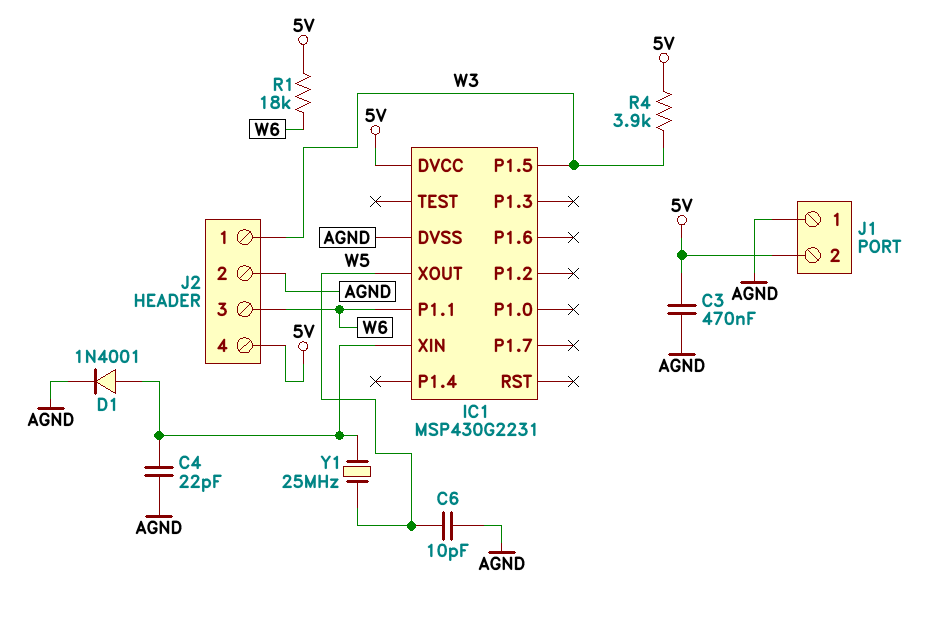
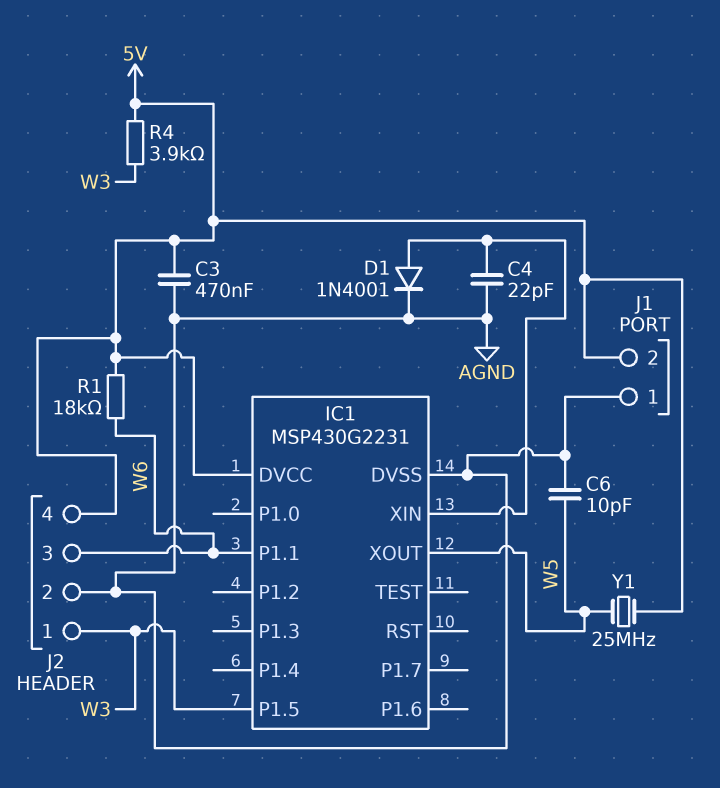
Y1: 25MHz (IC1/XIN, W5) -> 25MHz (5V, W5)

